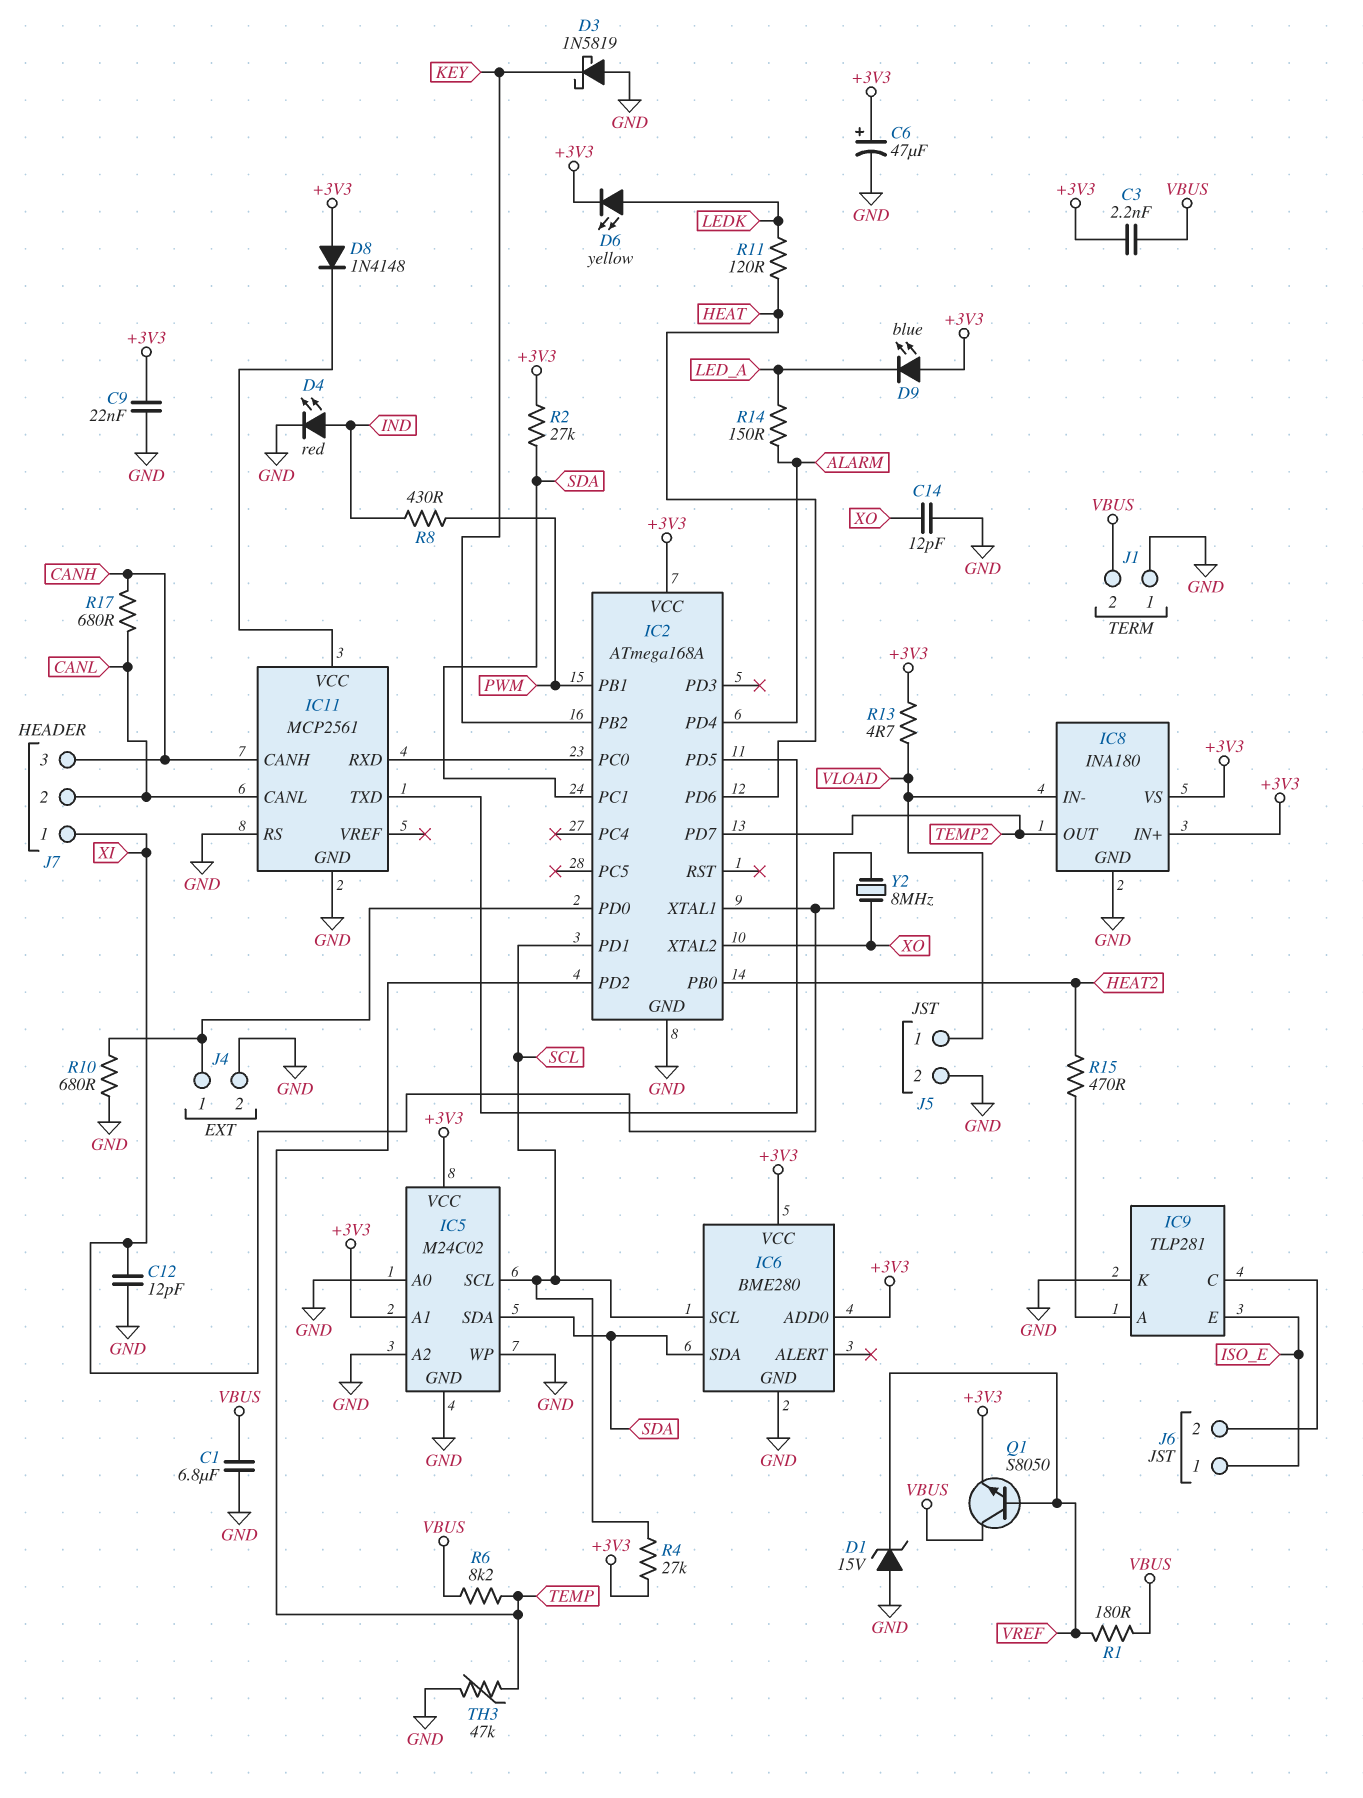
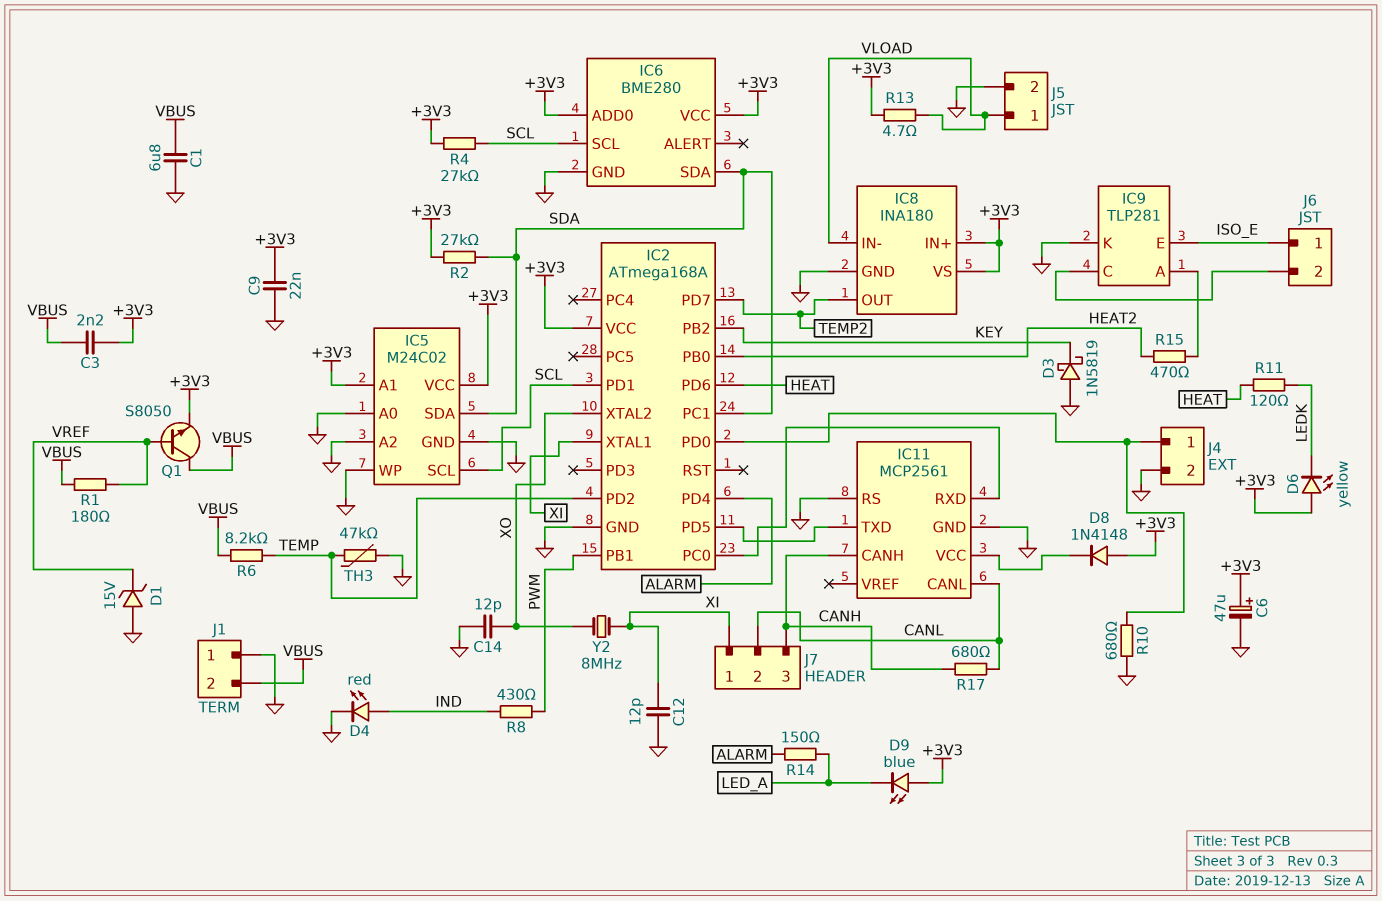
D6: LED yellow (A LEDK, K +3V3) -> LED yellow (A +3V3, K LEDK)

